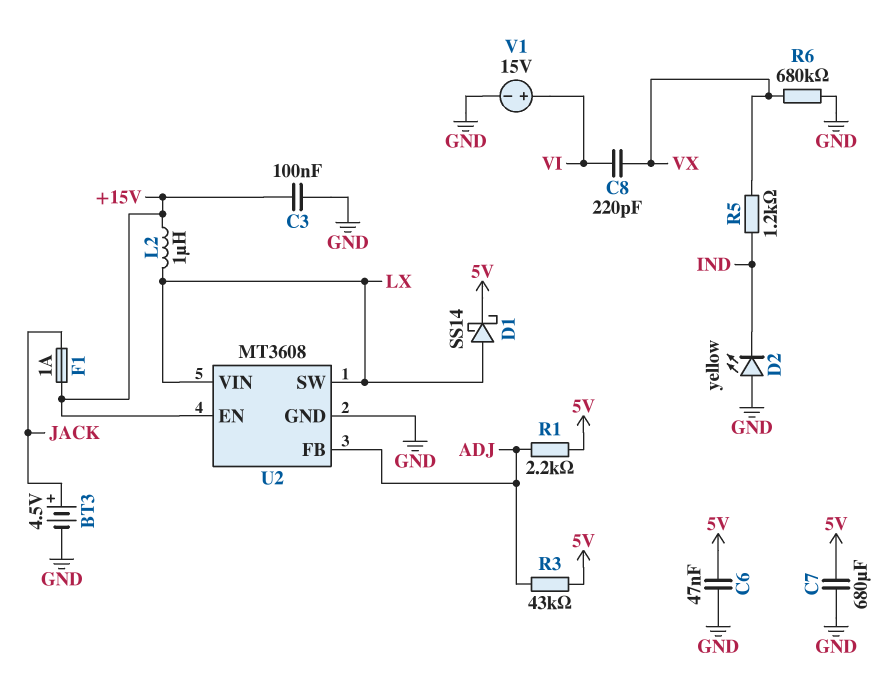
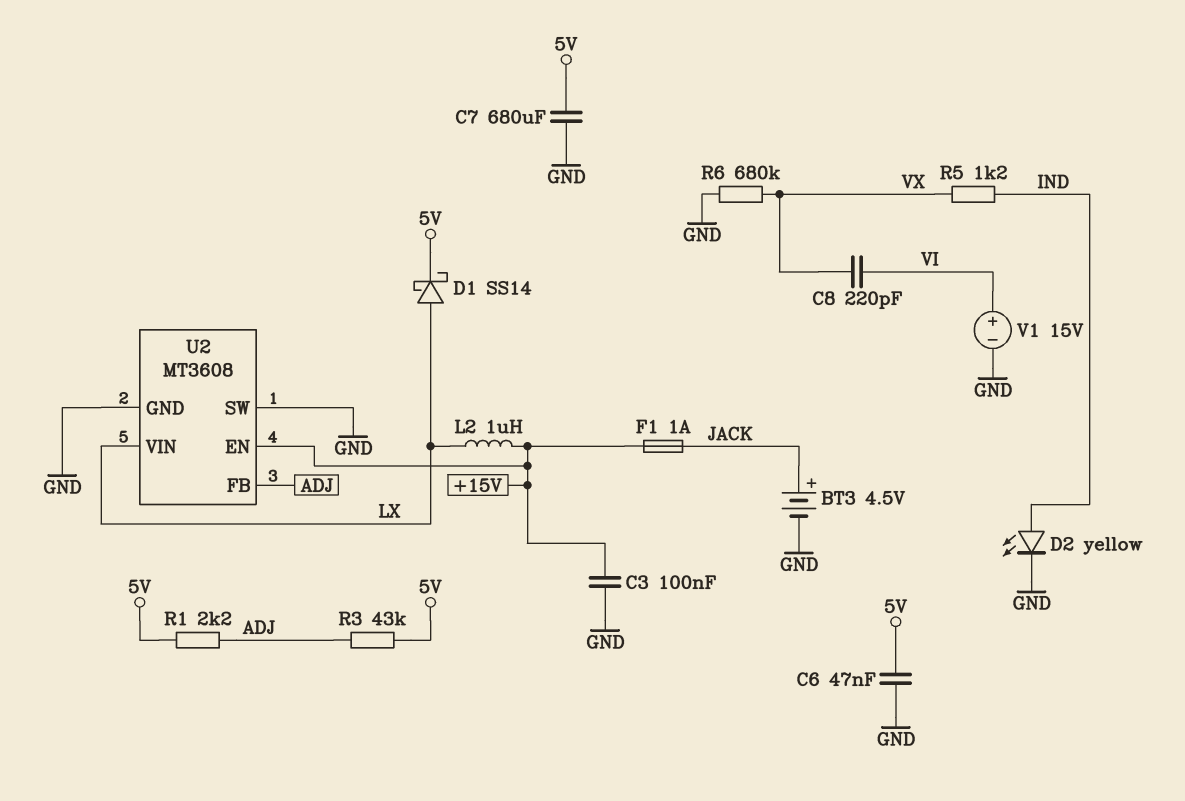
D2: LED yellow (A GND, K IND) -> LED yellow (A IND, K GND)
U2 pin SW: LX -> GND

